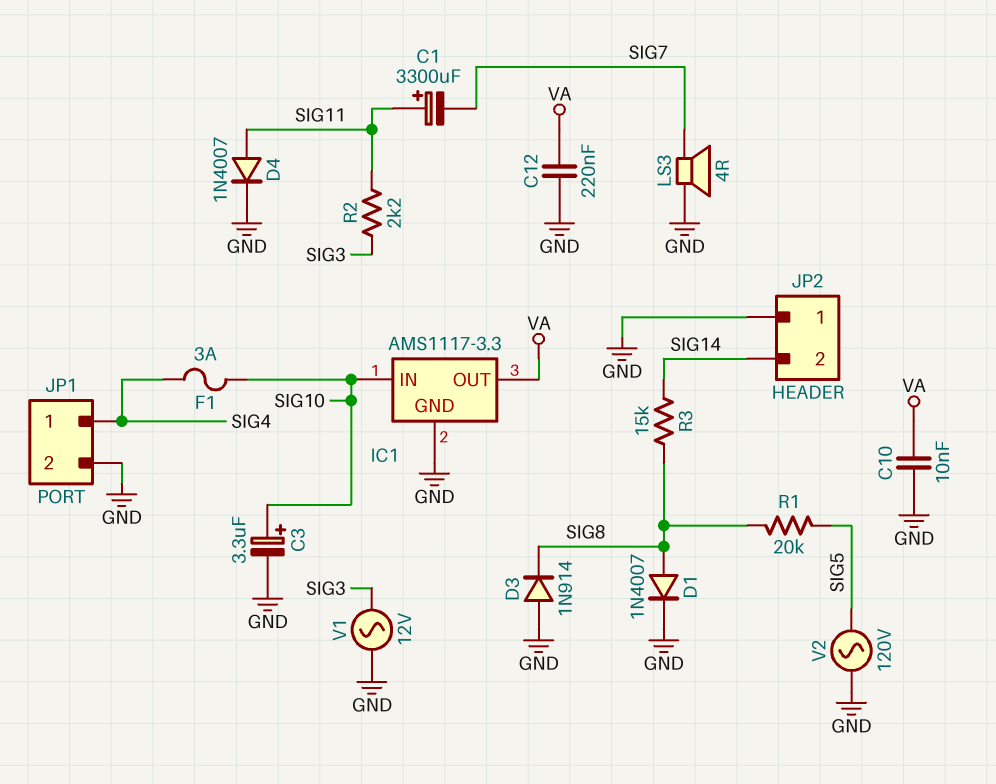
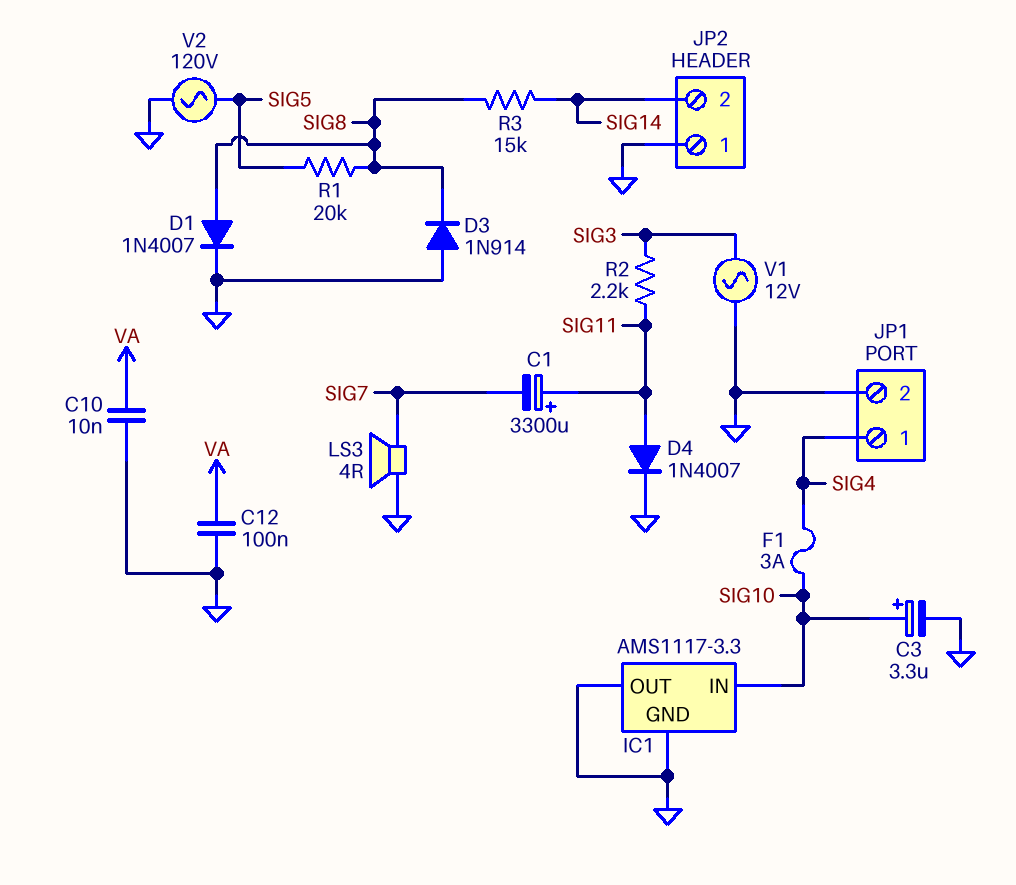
C12: 220nF (GND, VA) -> 100nF (GND, VA)
IC1 pin OUT: VA -> GND

